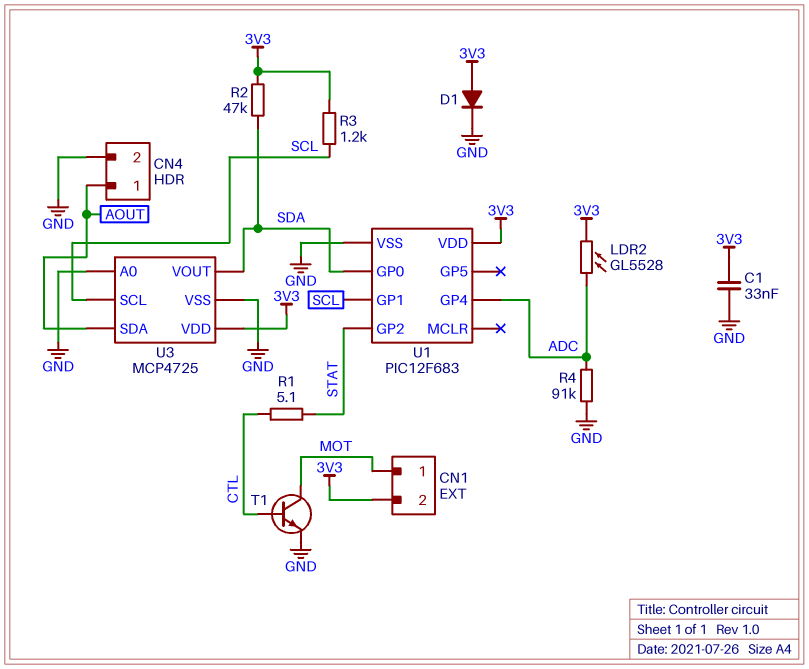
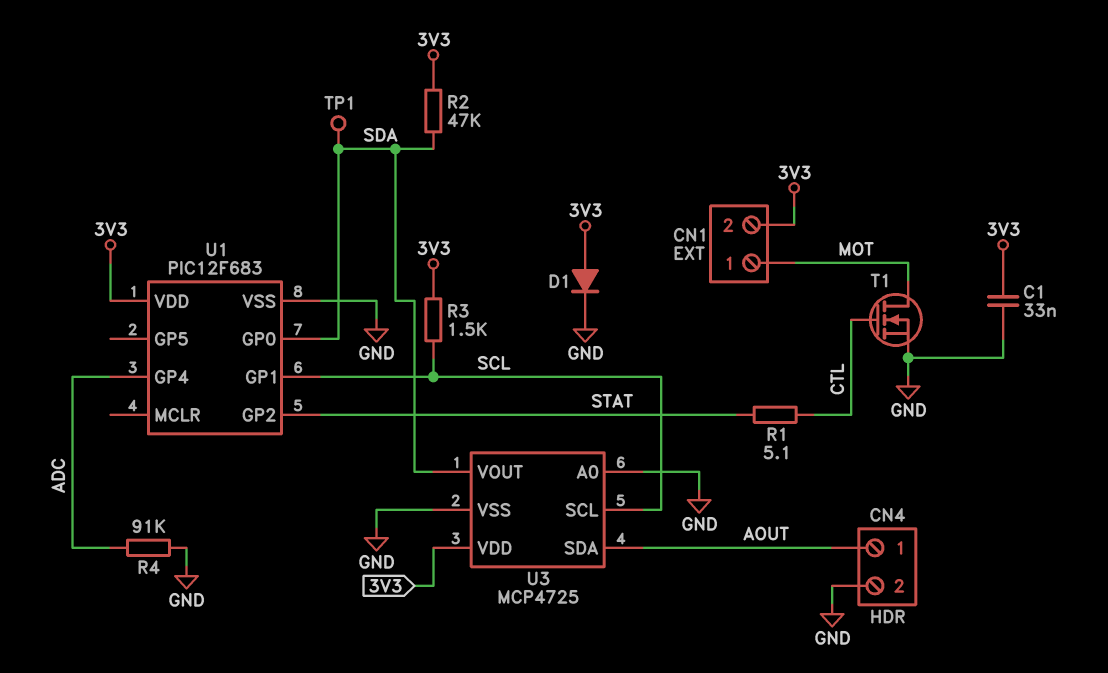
LDR2: GL5528 (3V3, ADC) -> none
R3: 1.2k (3V3, SCL) -> 1.5k (3V3, SCL)
T1: NPN (B CTL, C MOT, E GND) -> NMOS (G CTL, D MOT, S GND)
TP1: none -> test point (SDA)

